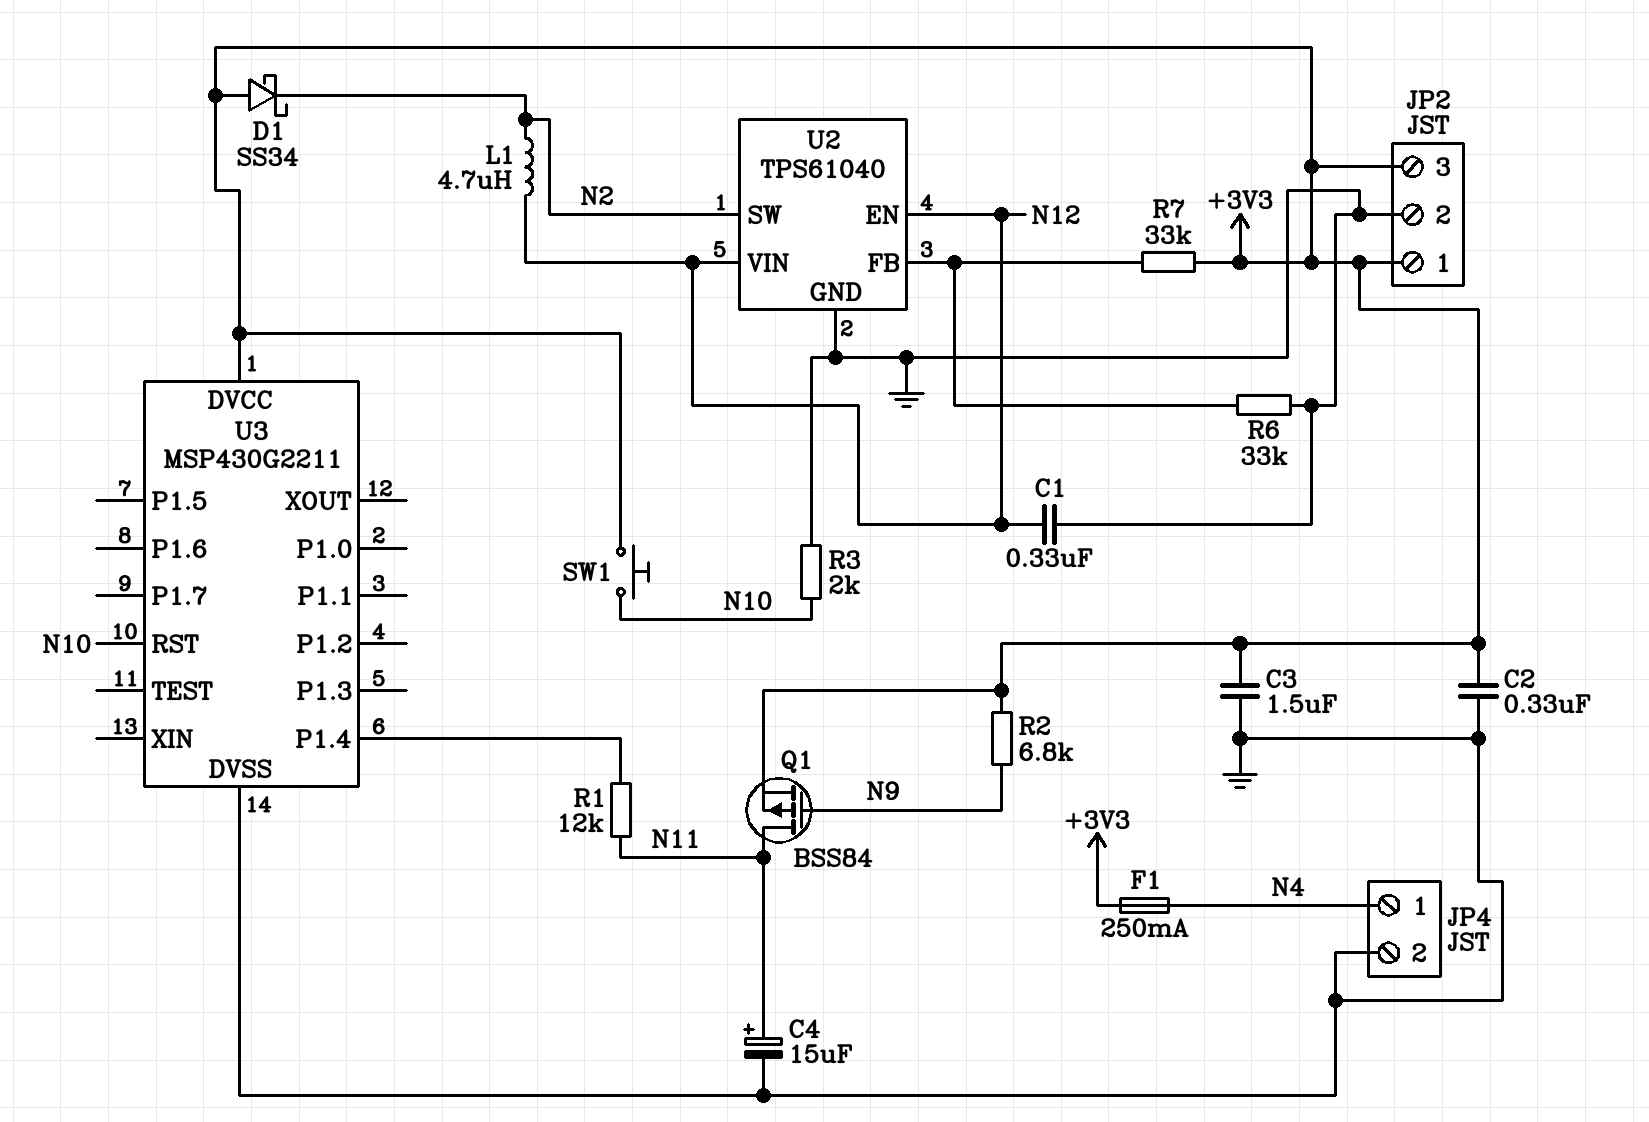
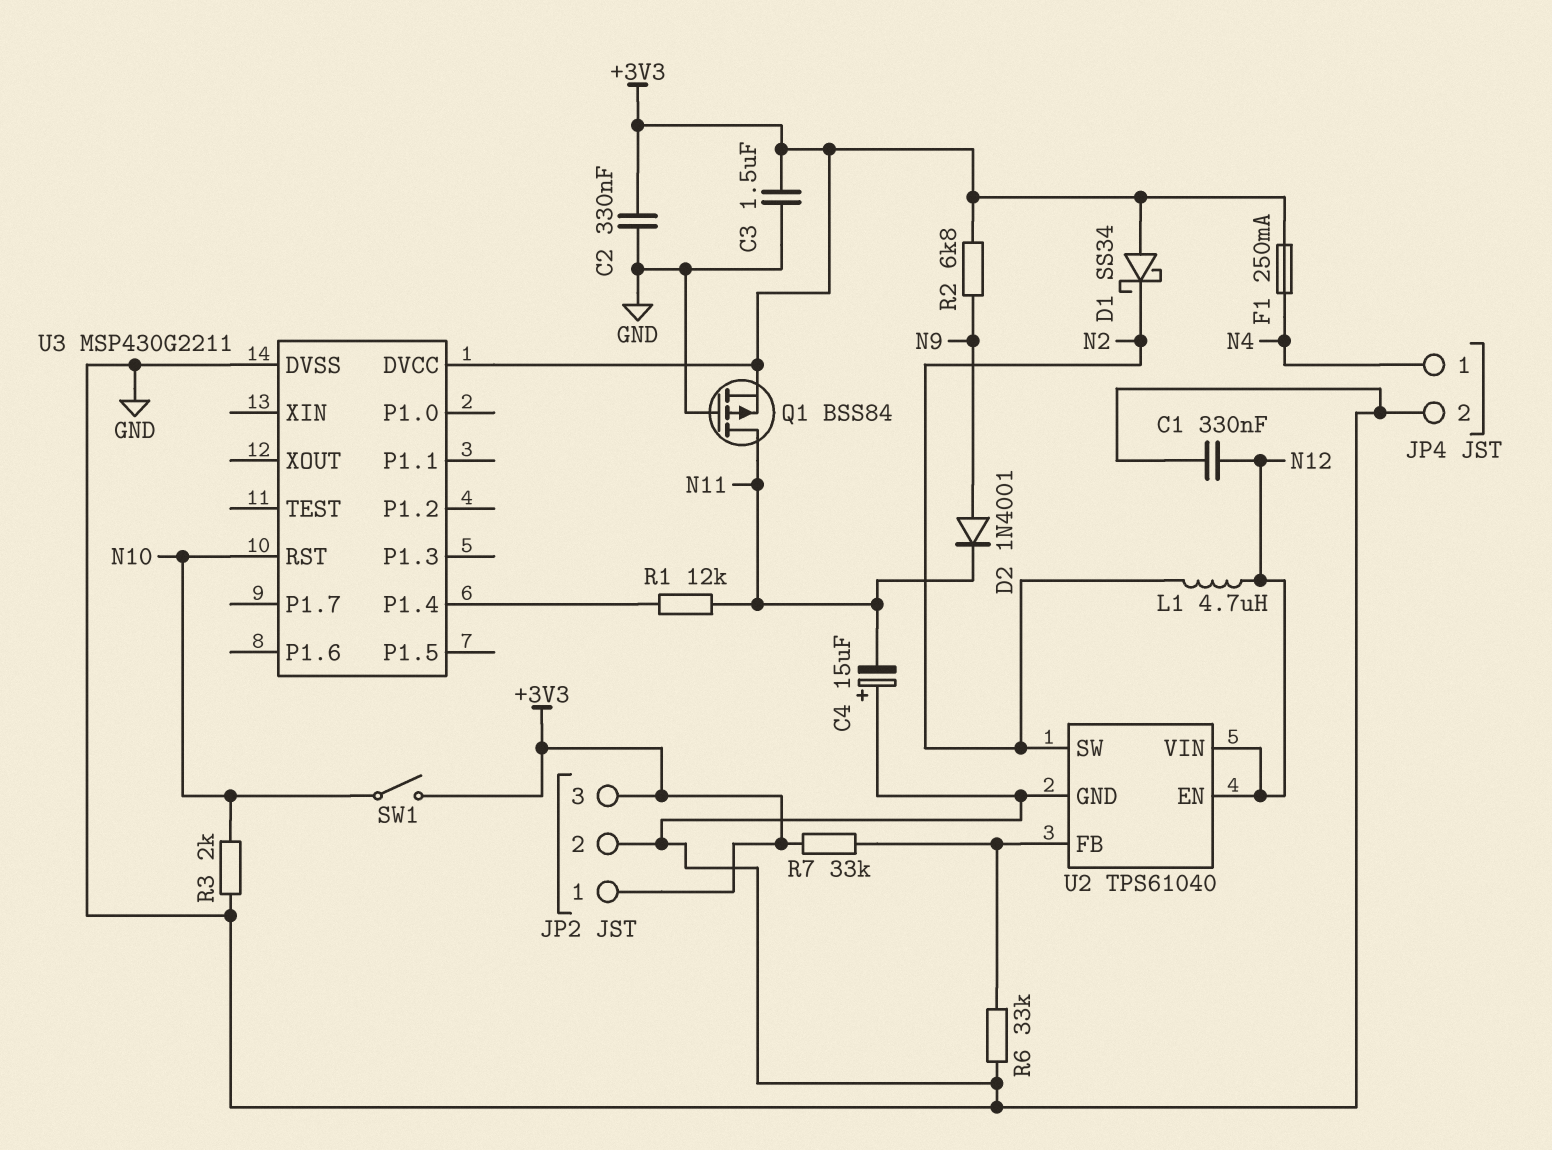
C4: 15uF (plus N11, minus GND) -> 15uF (plus GND, minus N11)
D2: none -> diode 1N4001 (A N9, K N11)
Q1: PMOS BSS84 (G N9, D N11, S +3V3) -> PMOS BSS84 (G GND, D N11, S +3V3)
SW1: button (+3V3, N10) -> switch (+3V3, N10)

